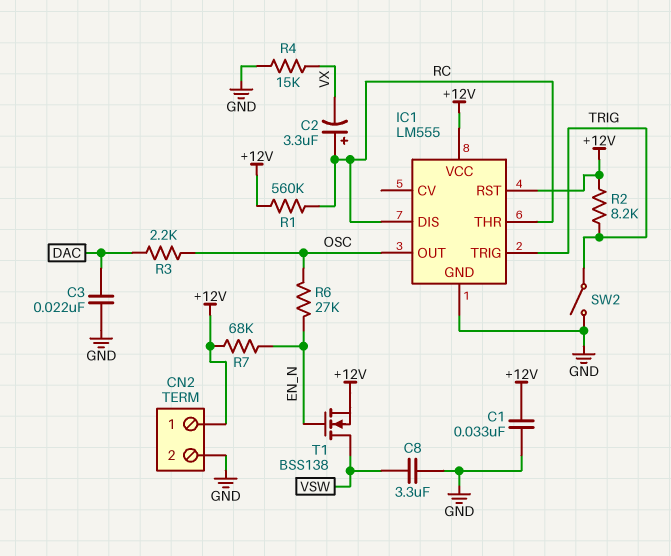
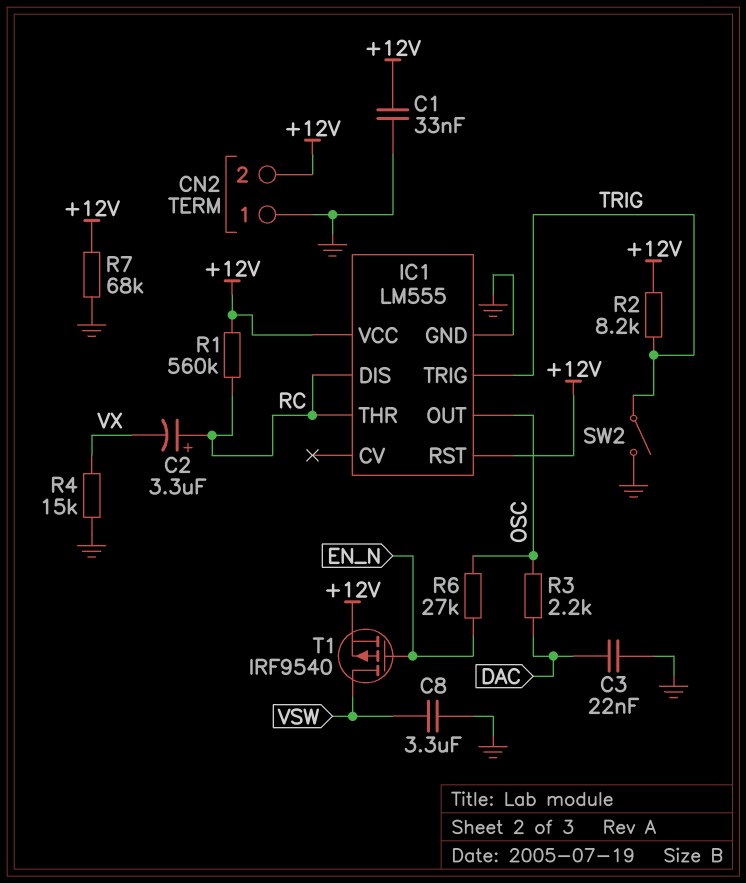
CN2 pin 1: +12V -> GND
CN2 pin 2: GND -> +12V
R7: 68k (+12V, EN_N) -> 68k (+12V, GND)
T1: NMOS BSS138 (G EN_N, D VSW, S +12V) -> PMOS IRF9540 (G EN_N, D VSW, S +12V)

